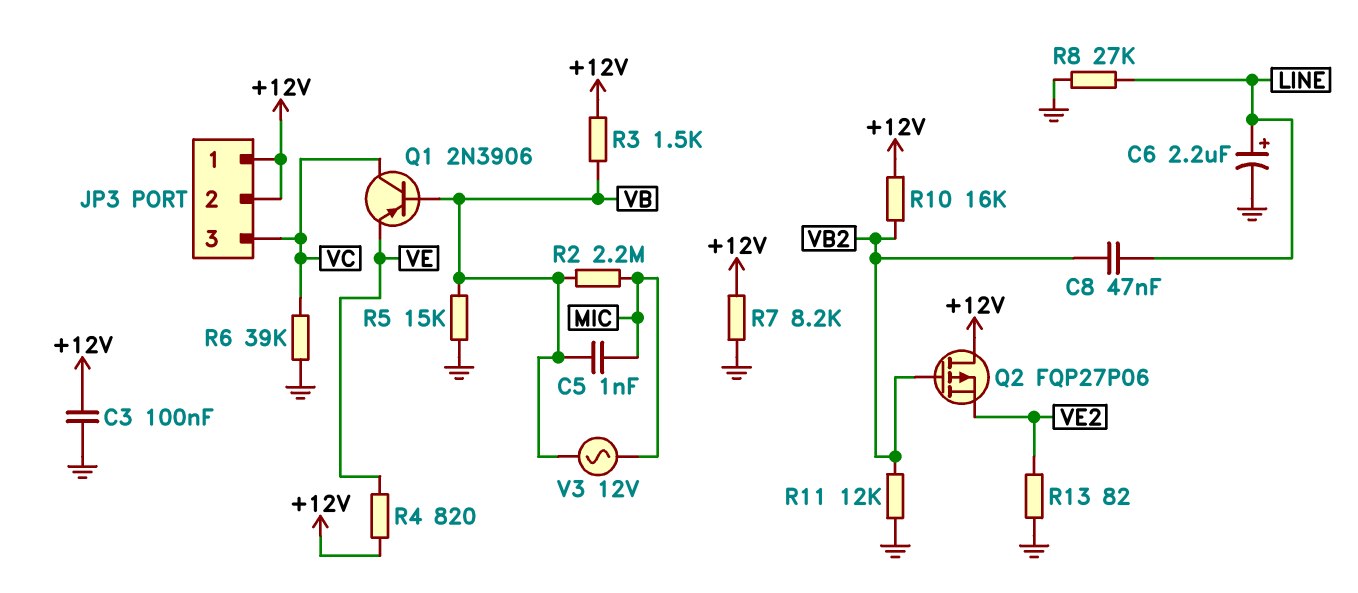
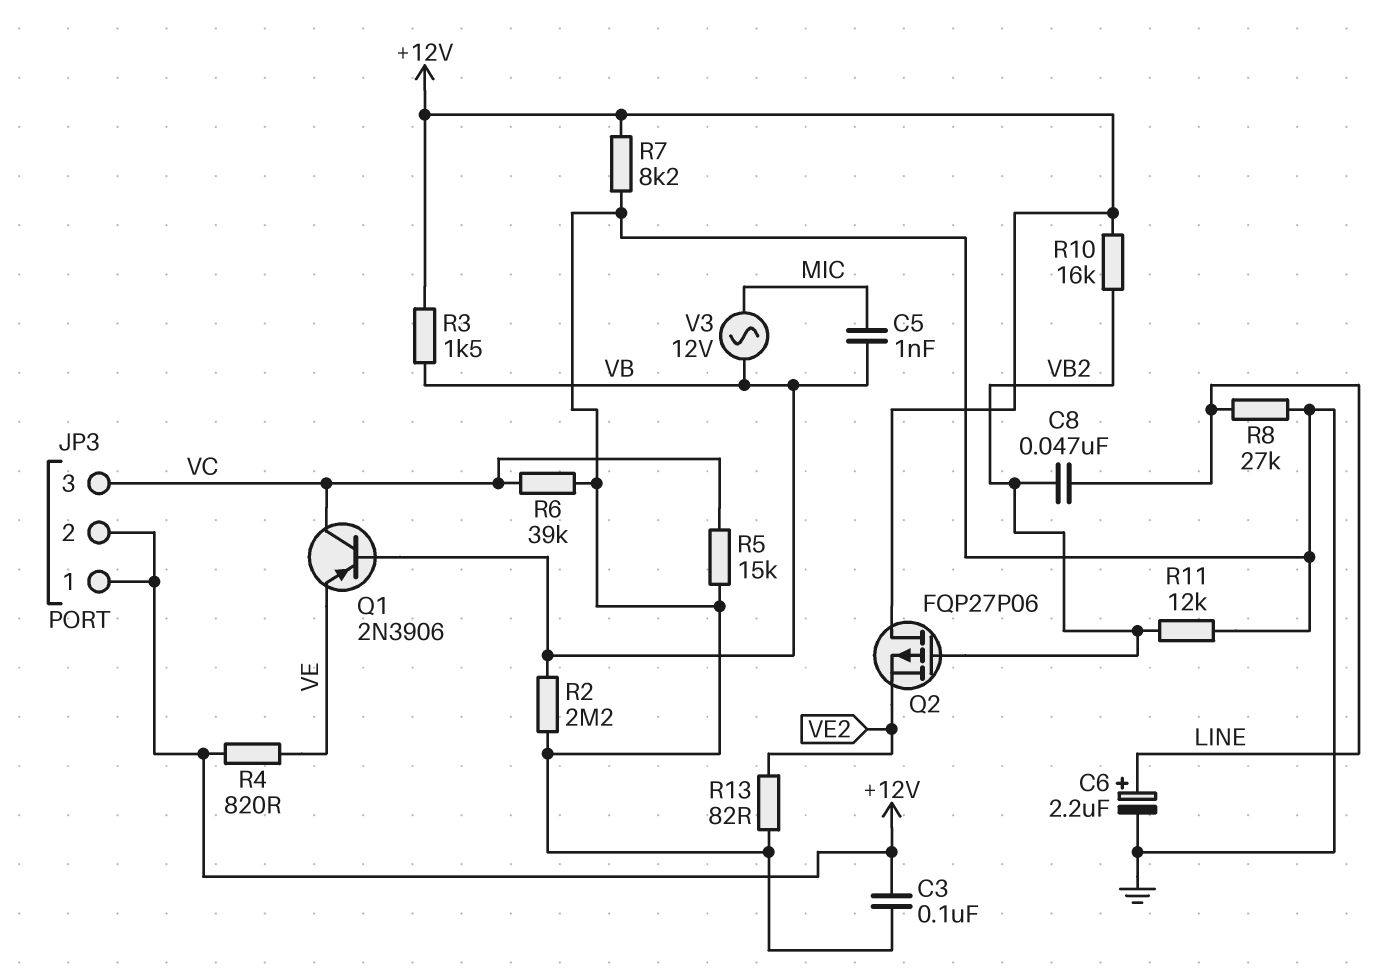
R2: 2.2M (MIC, VB) -> 2.2M (GND, VB)
R5: 15k (GND, VB) -> 15k (GND, VC)

